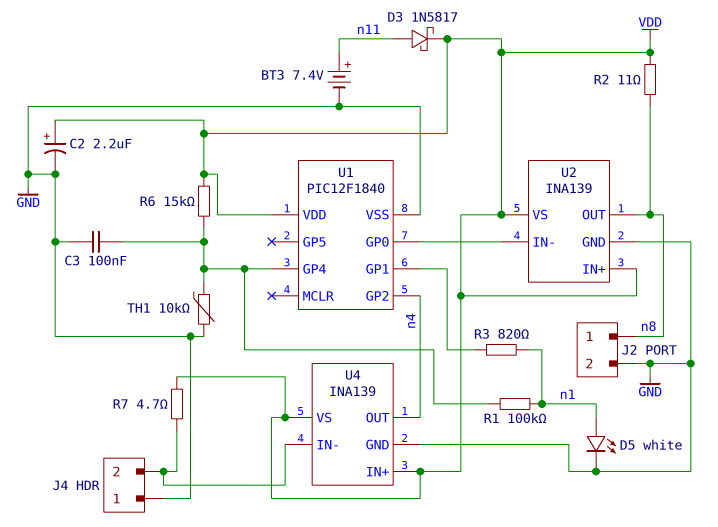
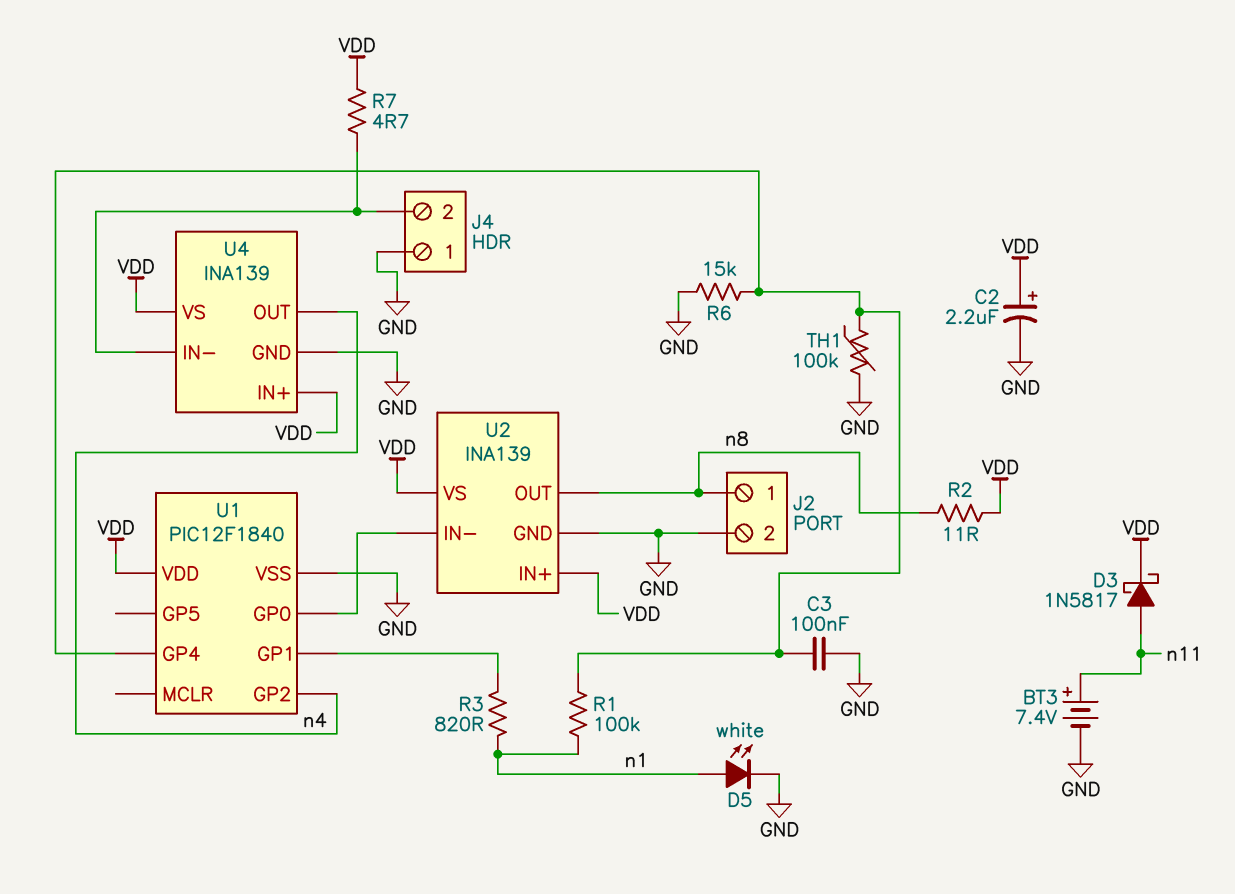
R6: 15k (U1/GP4, VDD) -> 15k (GND, U1/GP4)
TH1: 10k (GND, U1/GP4) -> 100k (GND, U1/GP4)

